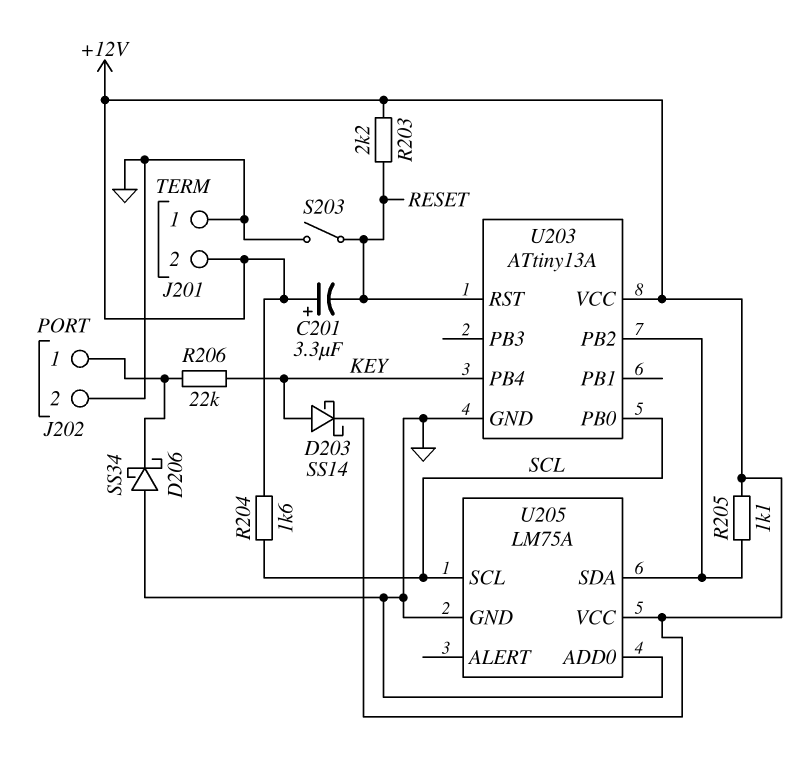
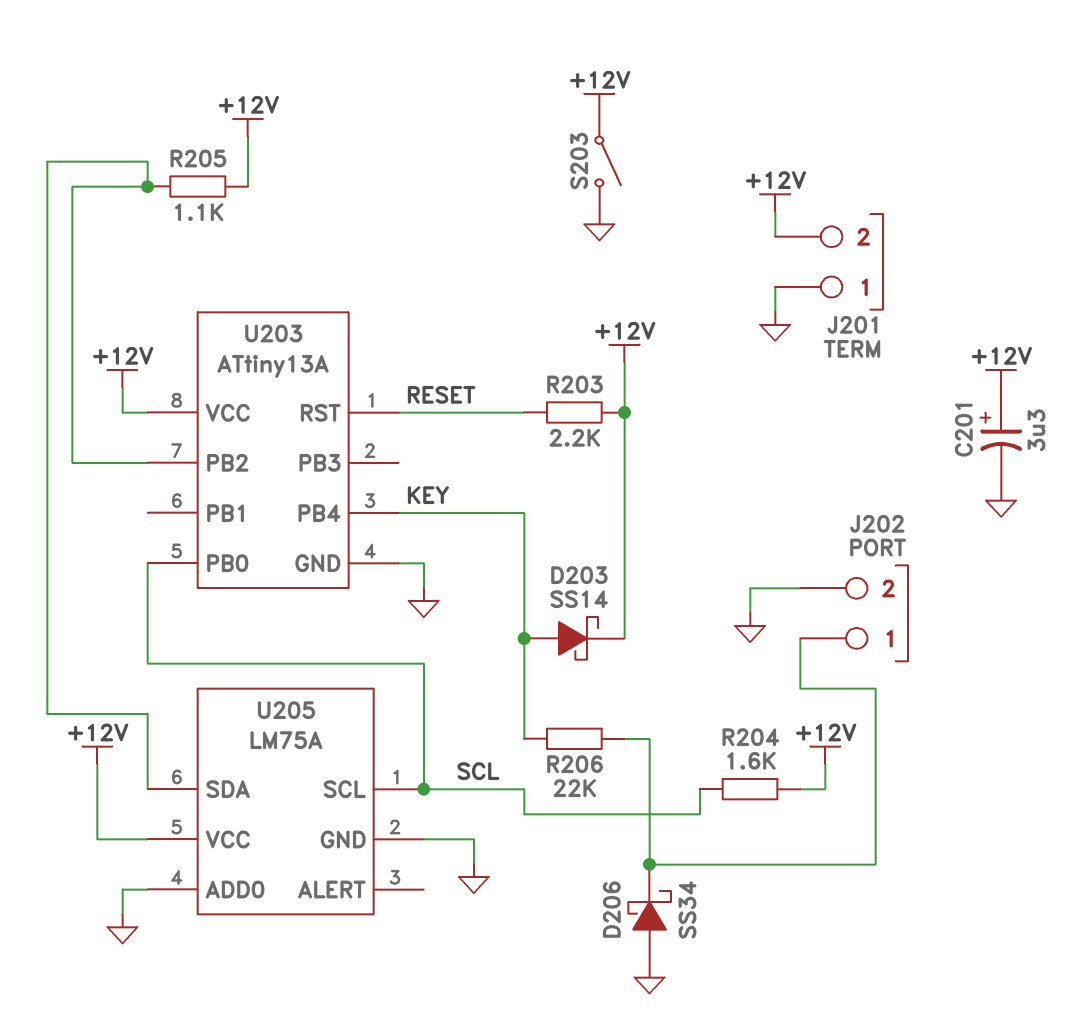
C201: 3.3uF (plus +12V, minus RESET) -> 3.3uF (plus +12V, minus GND)
S203: switch (GND, RESET) -> switch (+12V, GND)

